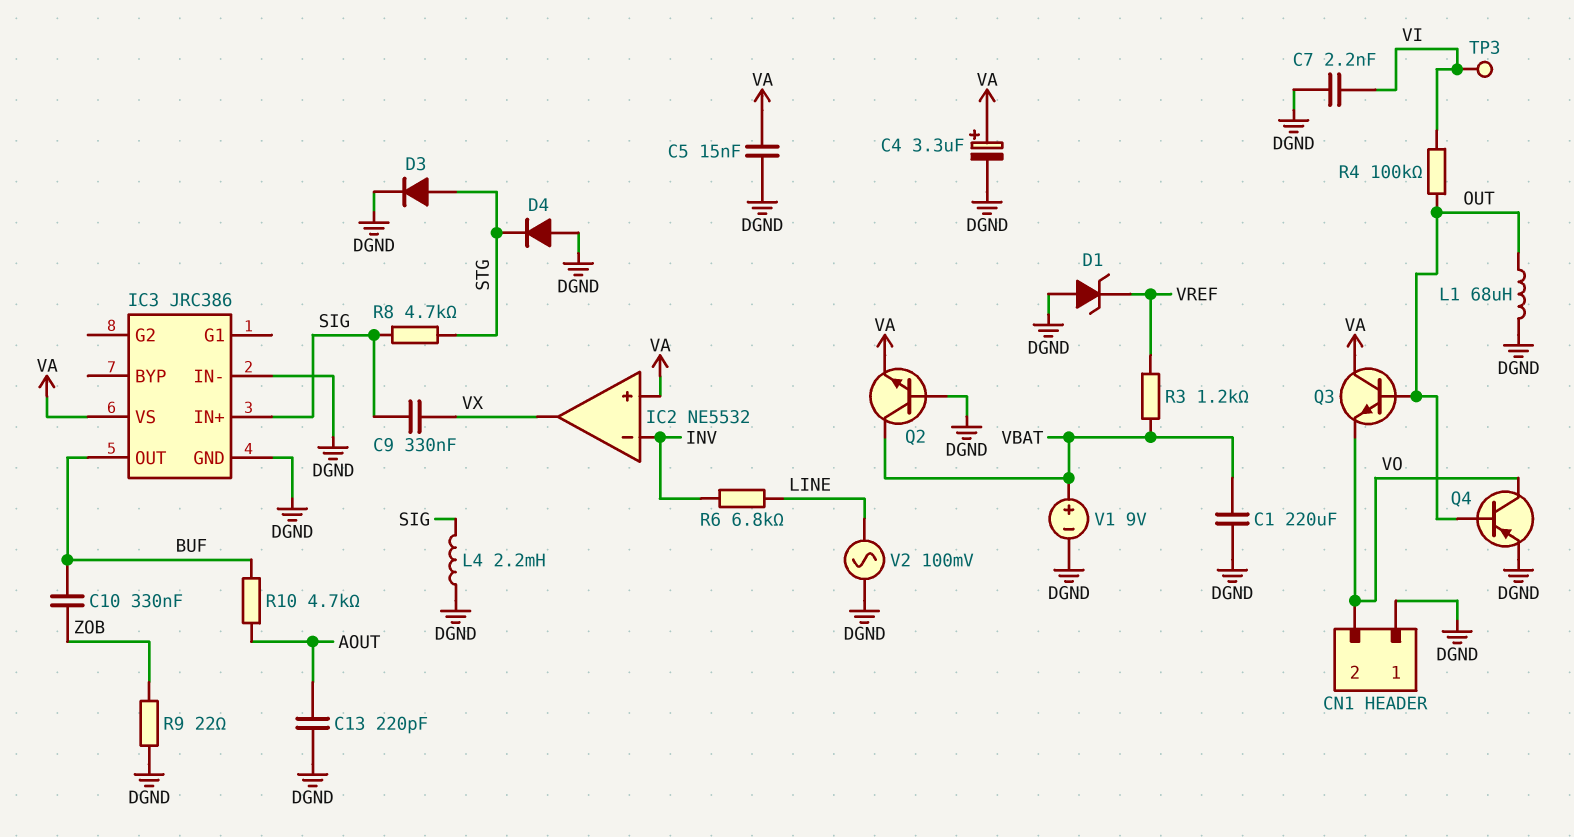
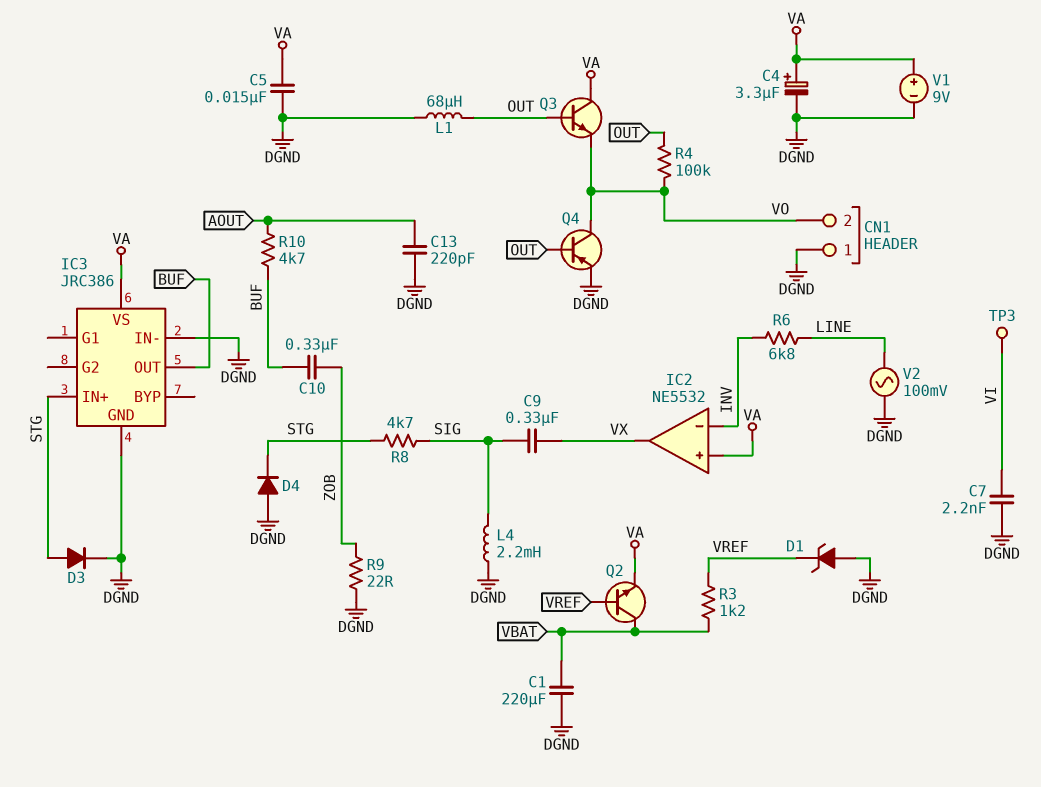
IC3 pin IN+: SIG -> STG
Q2: NPN (B DGND, C VBAT, E VA) -> NPN (B VREF, C VBAT, E VA)
R4: 100k (OUT, VI) -> 100k (OUT, VO)
V1: 9V (plus VBAT, minus DGND) -> 9V (plus VA, minus DGND)

